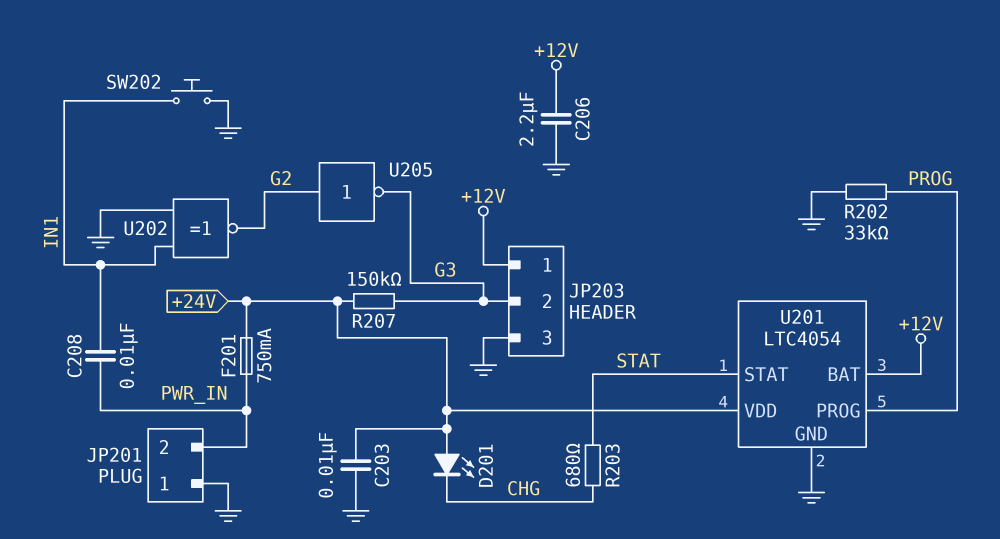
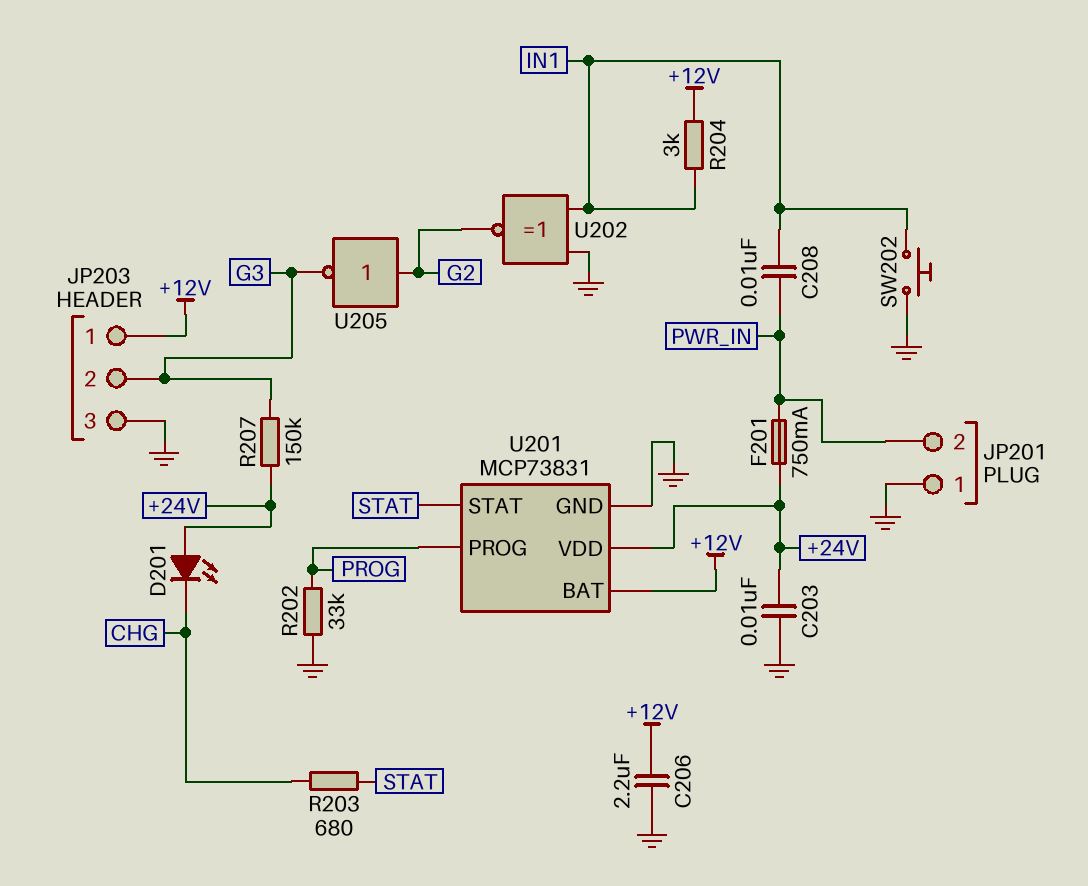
R204: none -> 3k (+12V, IN1)
U201: LTC4054 -> MCP73831

